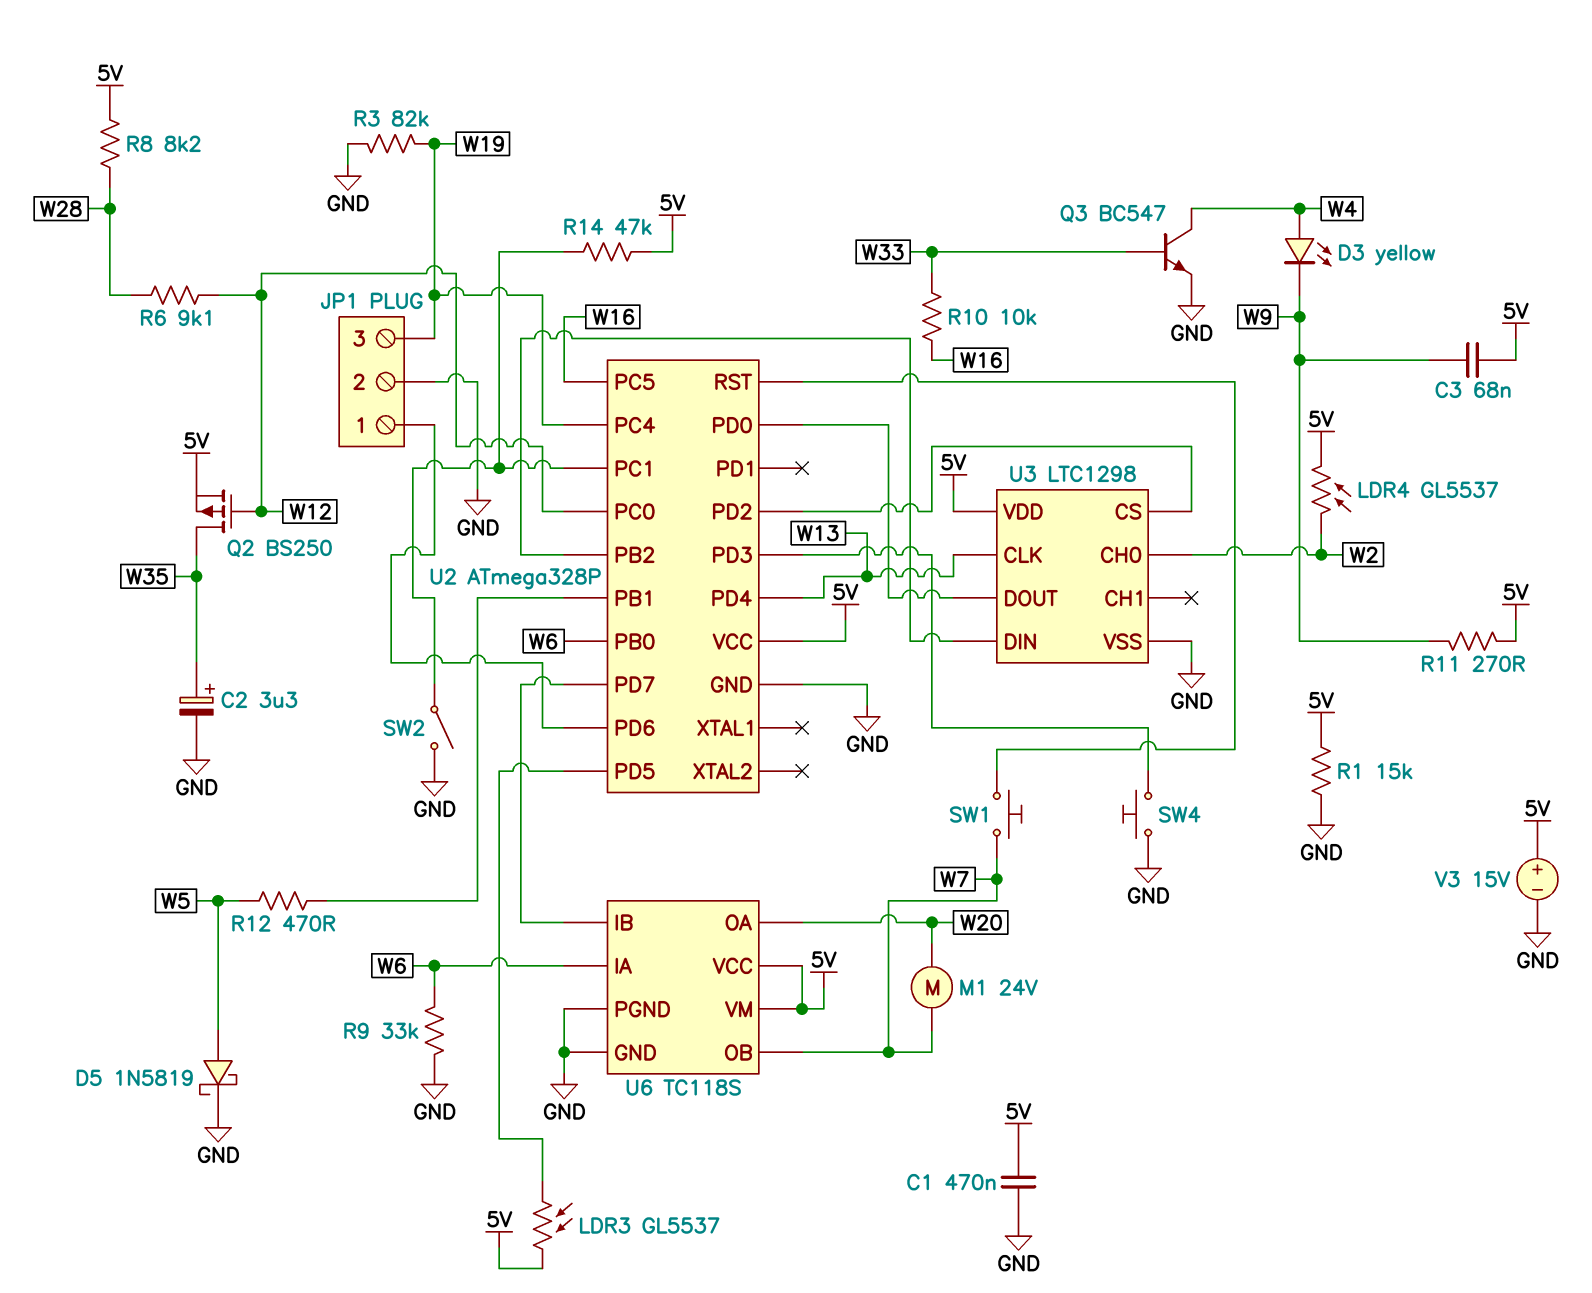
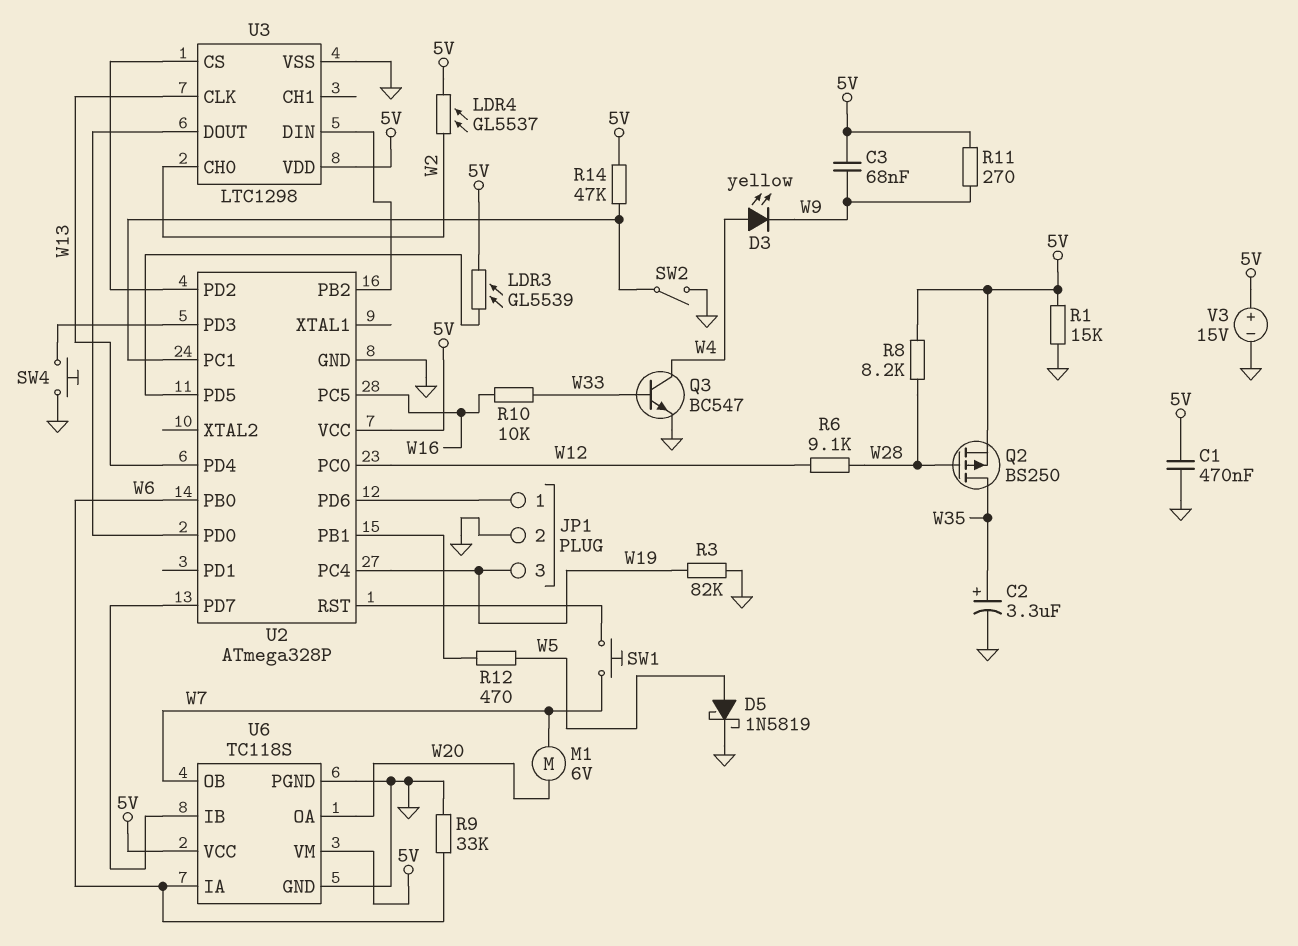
LDR3: GL5537 (5V, U2/PD5) -> GL5539 (5V, U2/PD5)
M1: motor 24V (W7, W20) -> motor 6V (W7, W20)
Q2: PMOS BS250 (G W12, D W35, S 5V) -> PMOS BS250 (G W28, D W35, S 5V)

